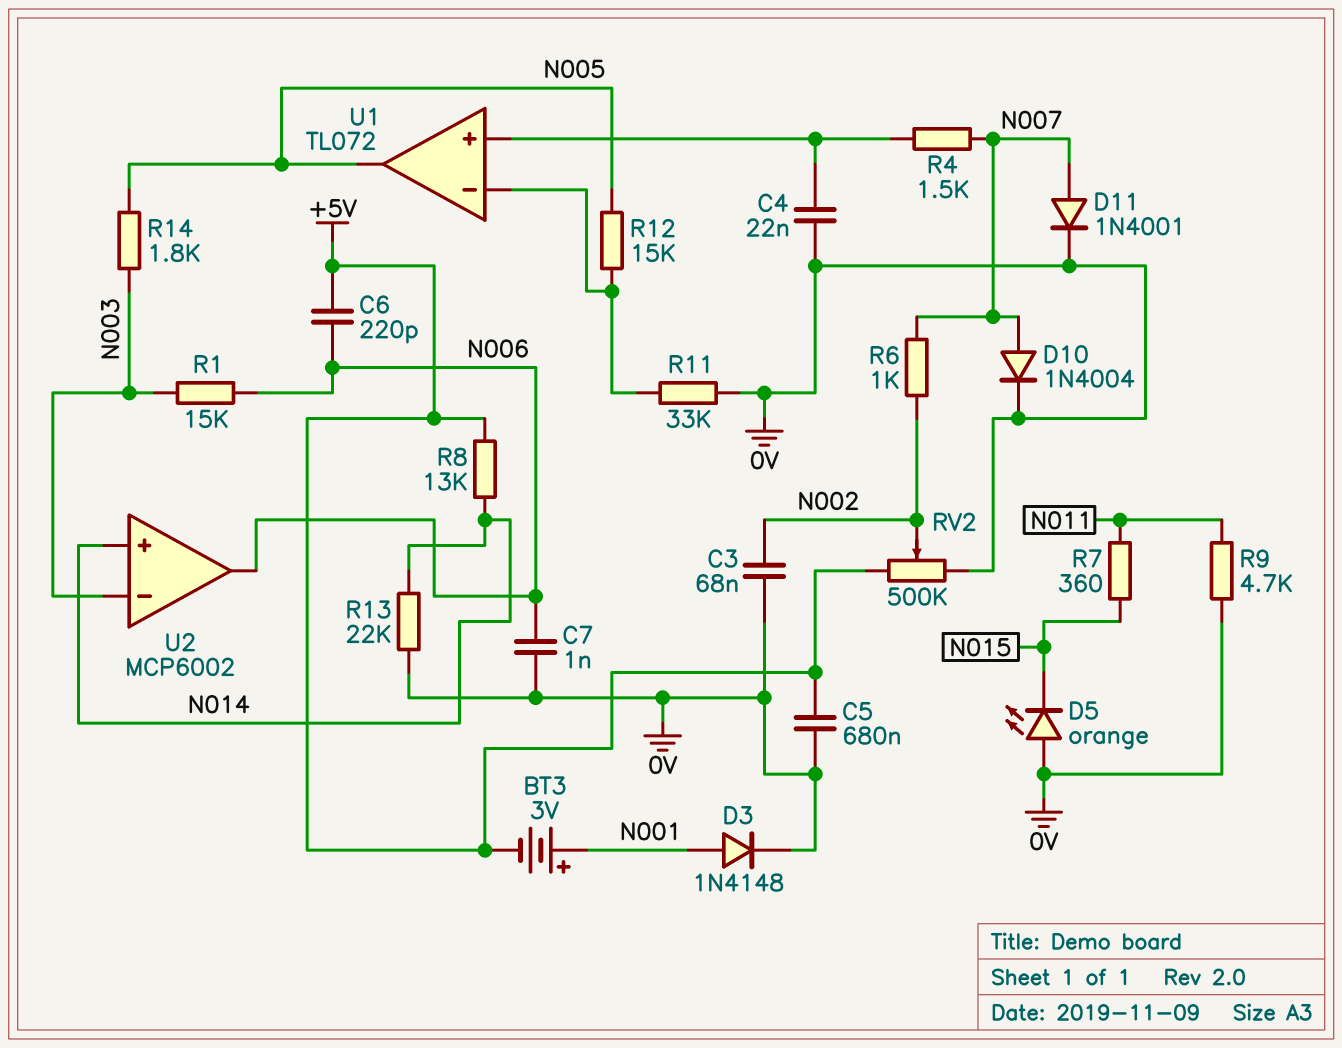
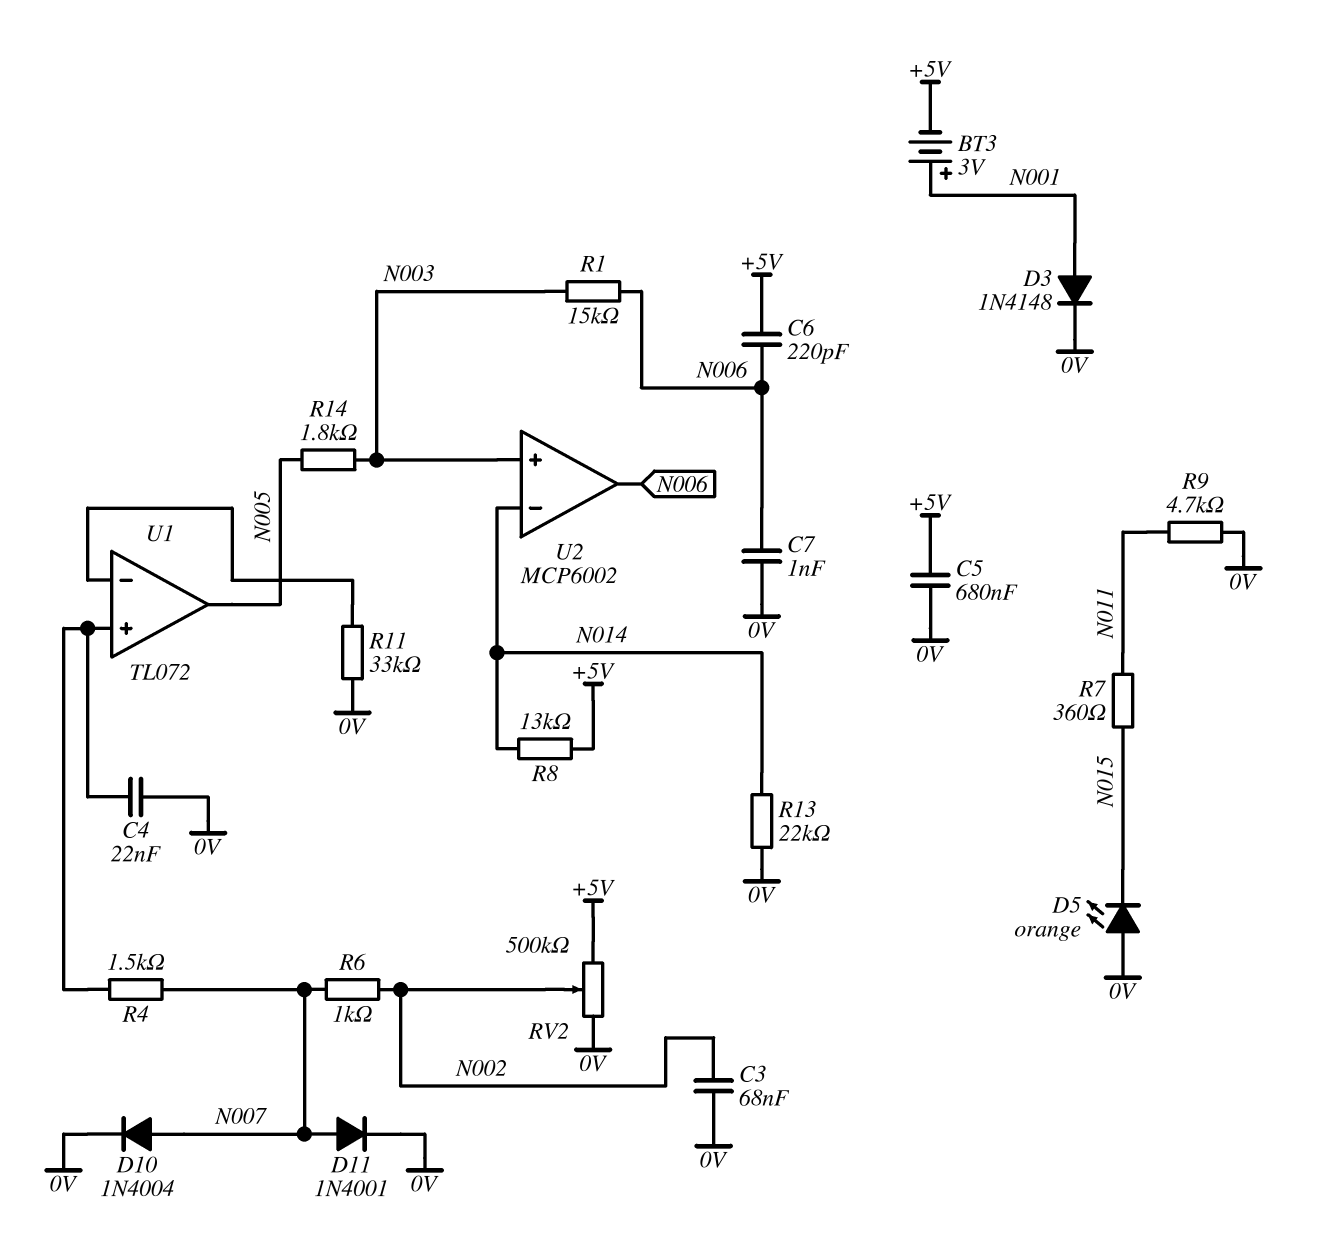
R12: 15k (N005, U1/in-) -> none
U2 pin in+: N014 -> N003
U2 pin in-: N003 -> N014

